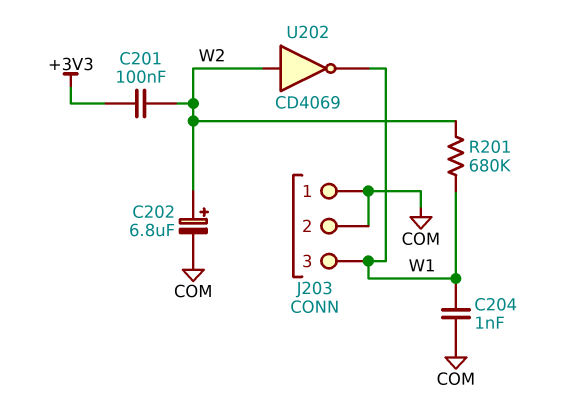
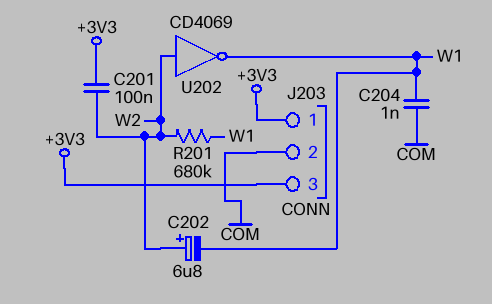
C202: 6.8uF (plus W2, minus COM) -> 6.8uF (plus W2, minus W1)
J203 pin 1: COM -> +3V3
J203 pin 3: W1 -> +3V3

